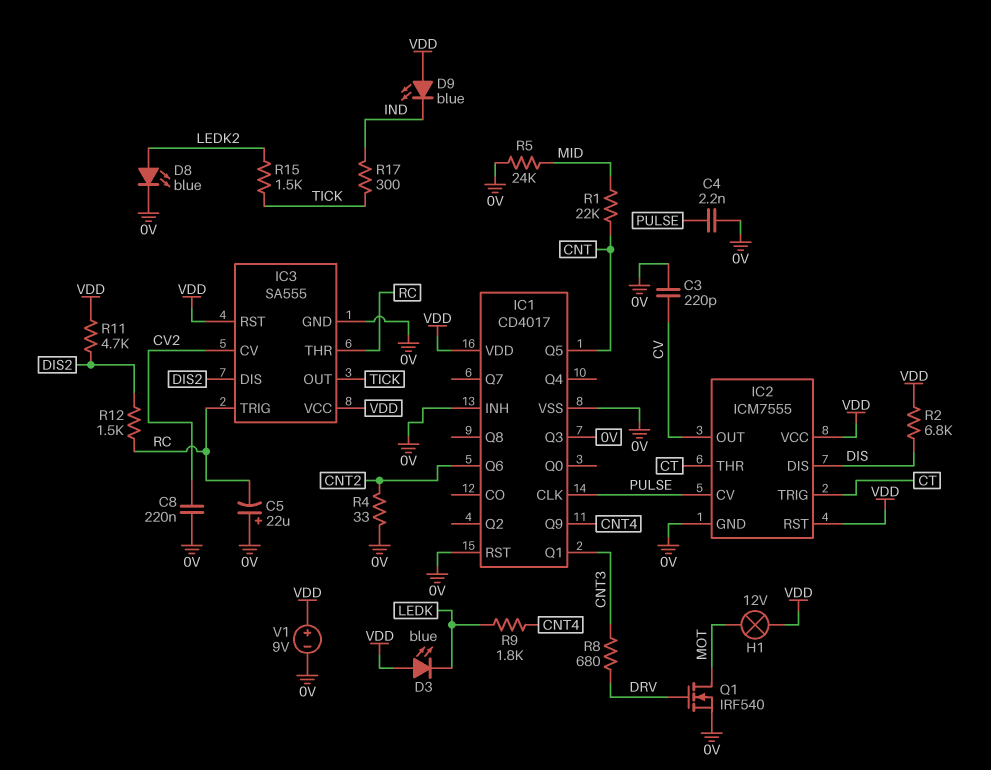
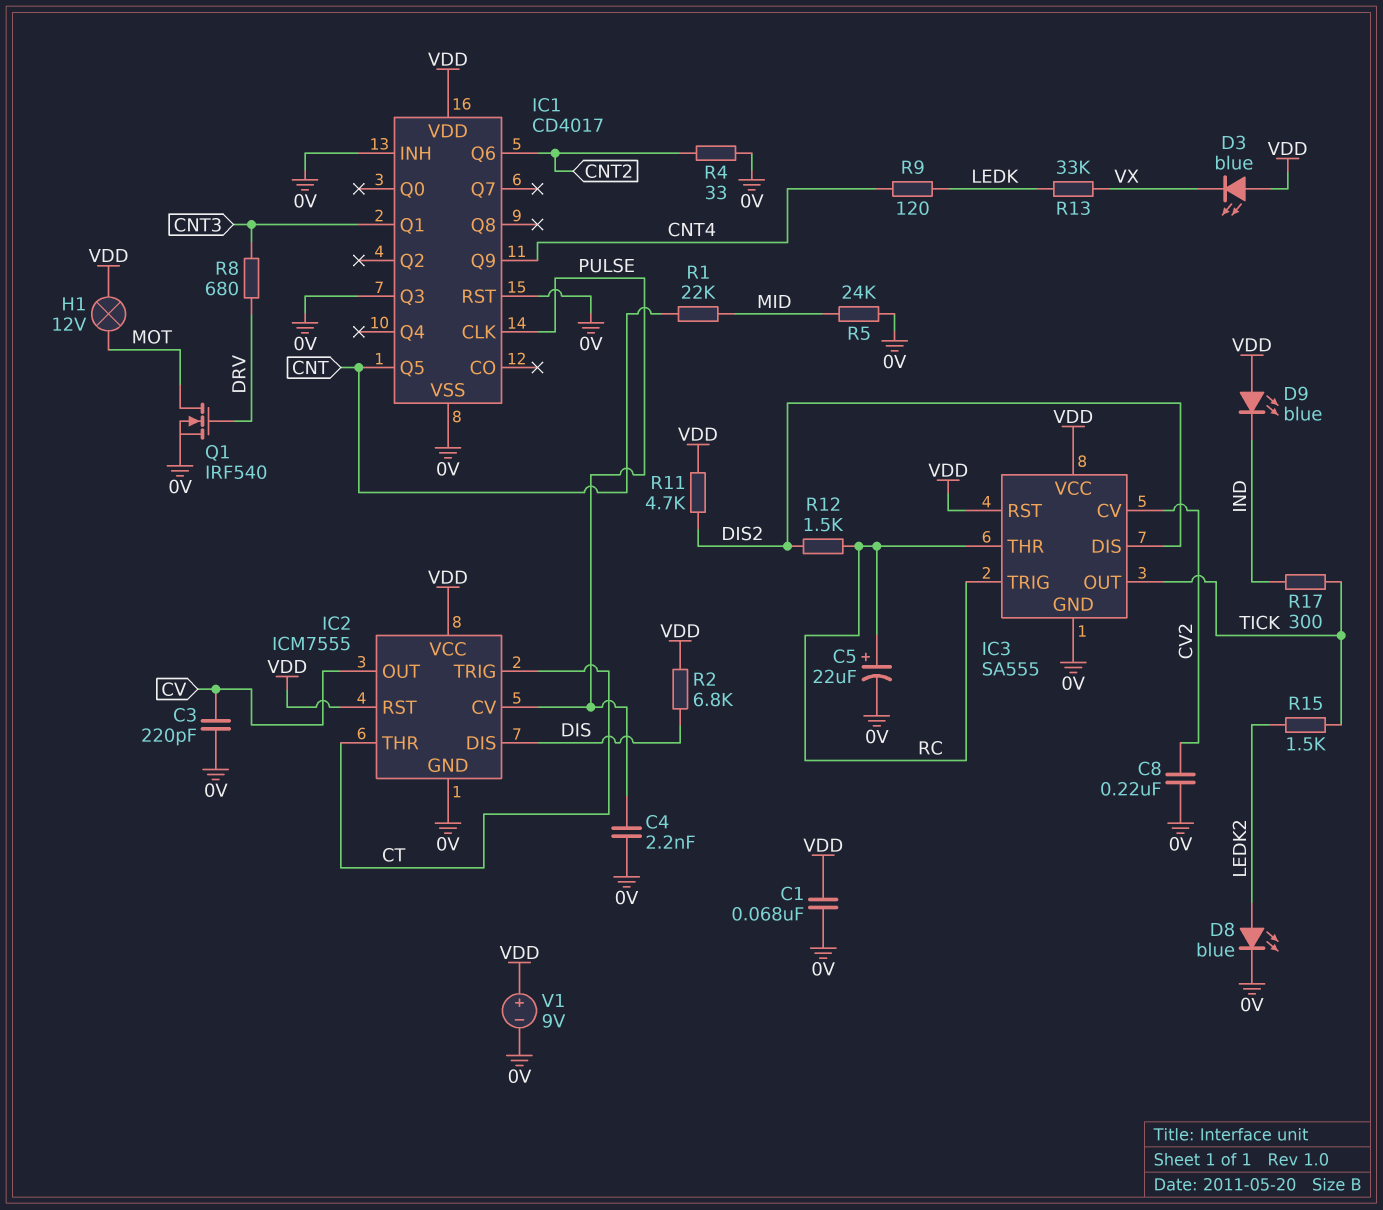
C1: none -> 68nF (0V, VDD)
C5: 22uF (plus 0V, minus RC) -> 22uF (plus RC, minus 0V)
D3: LED blue (A VDD, K LEDK) -> LED blue (A VDD, K VX)
R9: 1.8k (CNT4, LEDK) -> 120 (CNT4, LEDK)
R13: none -> 33k (LEDK, VX)

